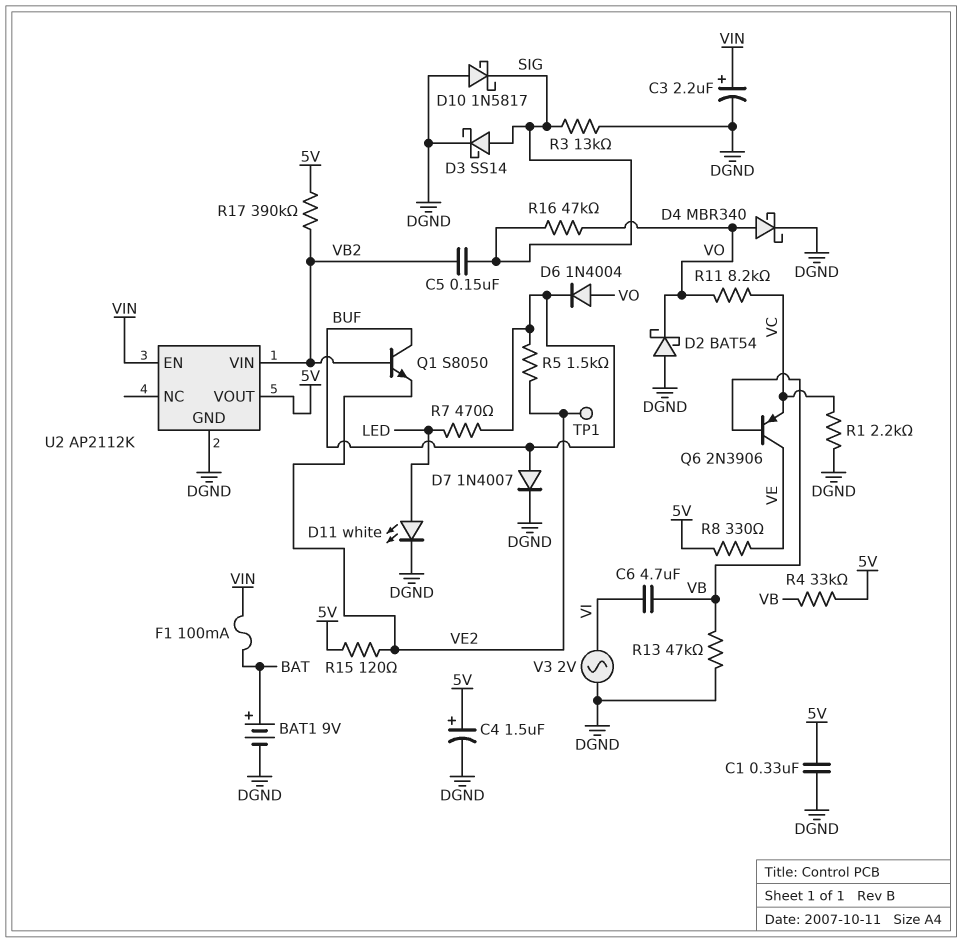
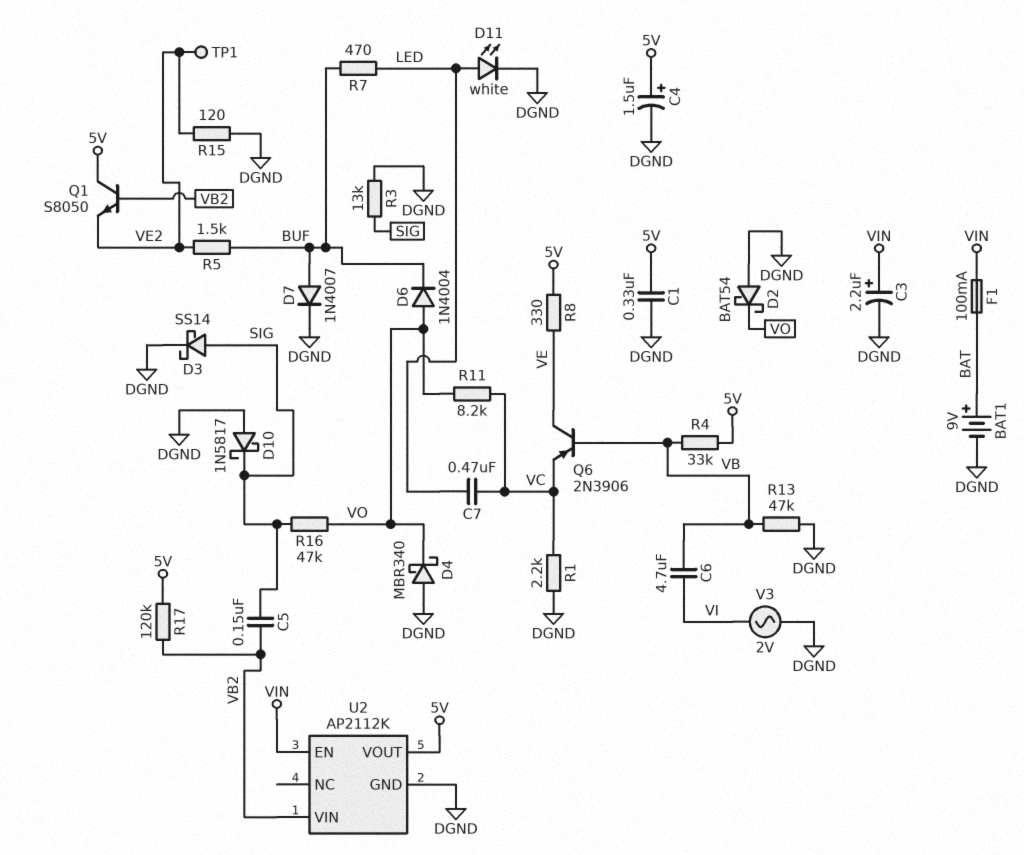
C7: none -> 470nF (LED, VC)
D4: schottky MBR340 (A VO, K DGND) -> schottky MBR340 (A DGND, K VO)
Q1: NPN S8050 (B VB2, C BUF, E VE2) -> NPN S8050 (B VB2, C 5V, E VE2)
R15: 120 (5V, VE2) -> 120 (DGND, VE2)
R17: 390k (5V, VB2) -> 120k (5V, VB2)

